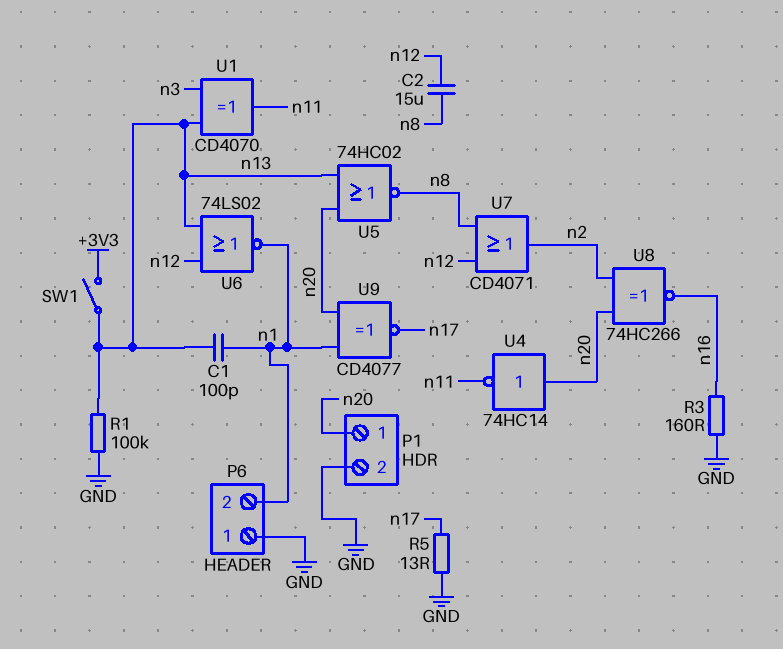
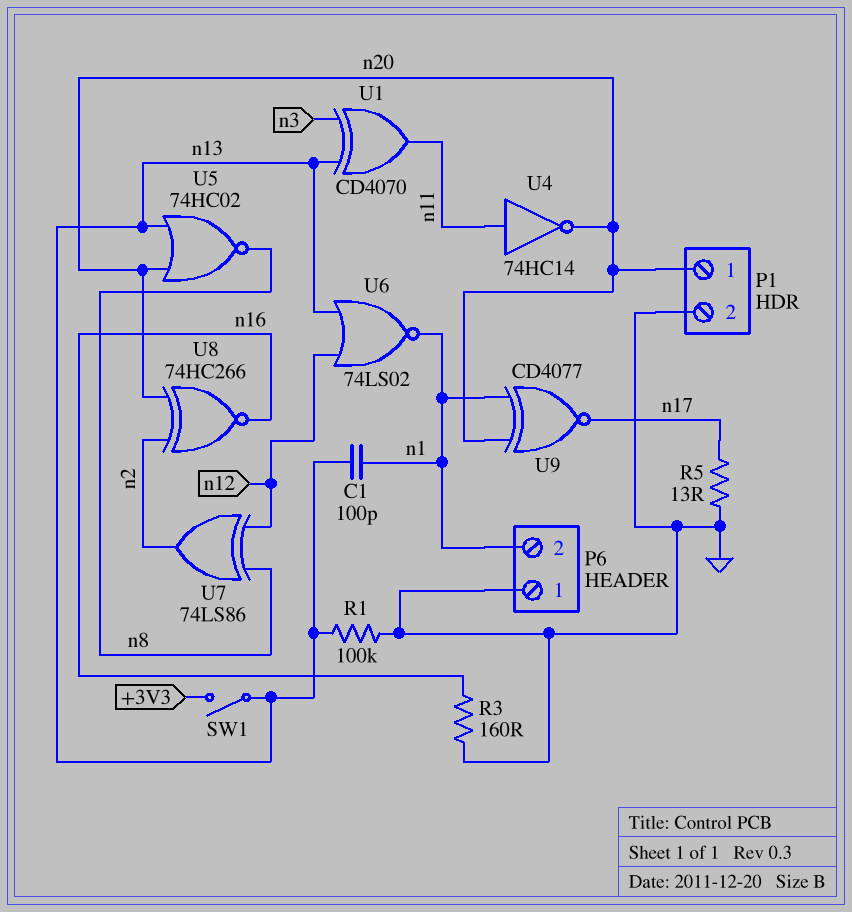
C2: 15uF (n8, n12) -> none
U4: NOT 74HC14 (in n20, out n11) -> NOT 74HC14 (in n11, out n20)
U7: OR CD4071 (in n8, in n12, out n2) -> XOR 74LS86 (in n8, in n12, out n2)

